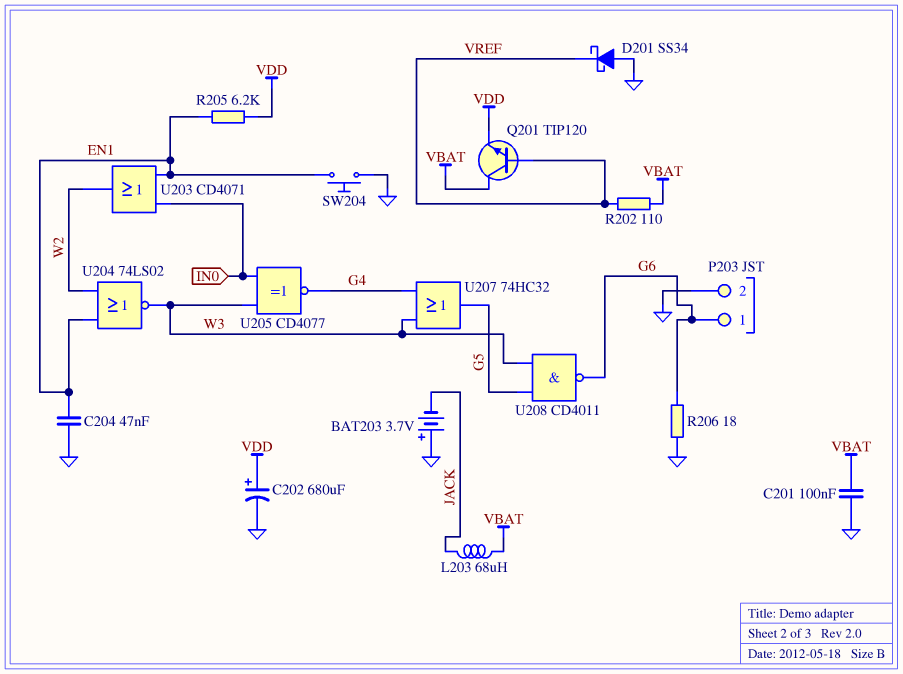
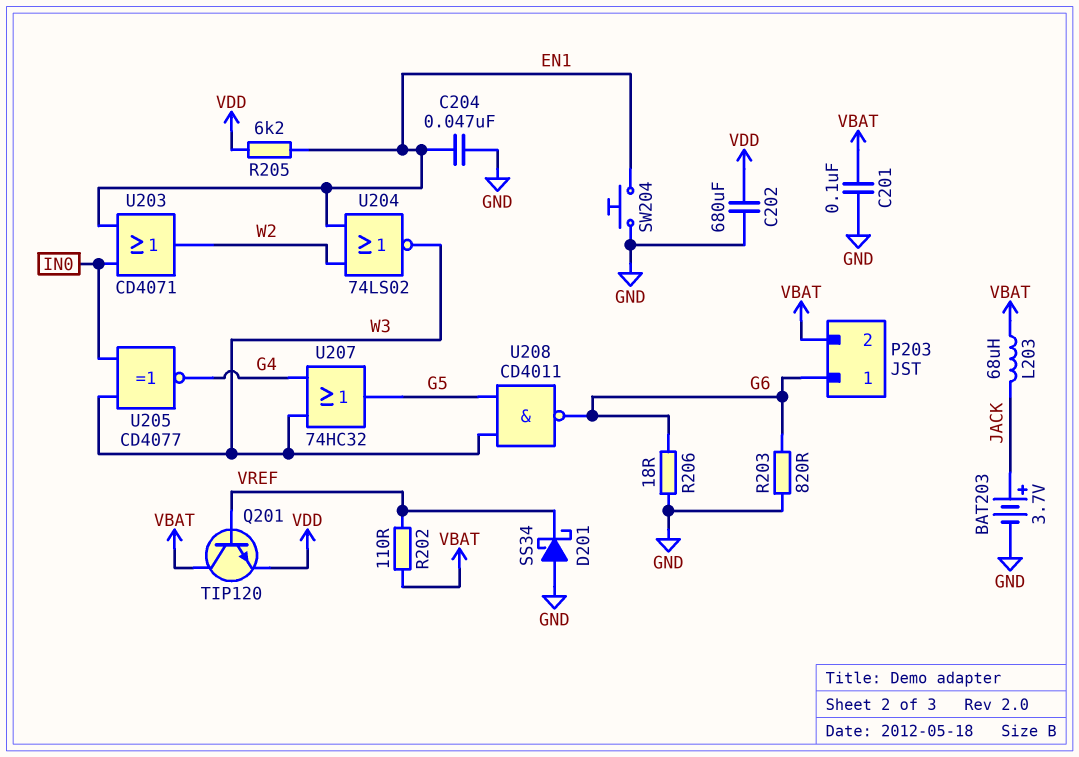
BAT203: 3.7V (plus GND, minus JACK) -> 3.7V (plus JACK, minus GND)
C202: 680uF (plus VDD, minus GND) -> 680uF (GND, VDD)
P203 pin 2: GND -> VBAT
R203: none -> 820 (G6, GND)

